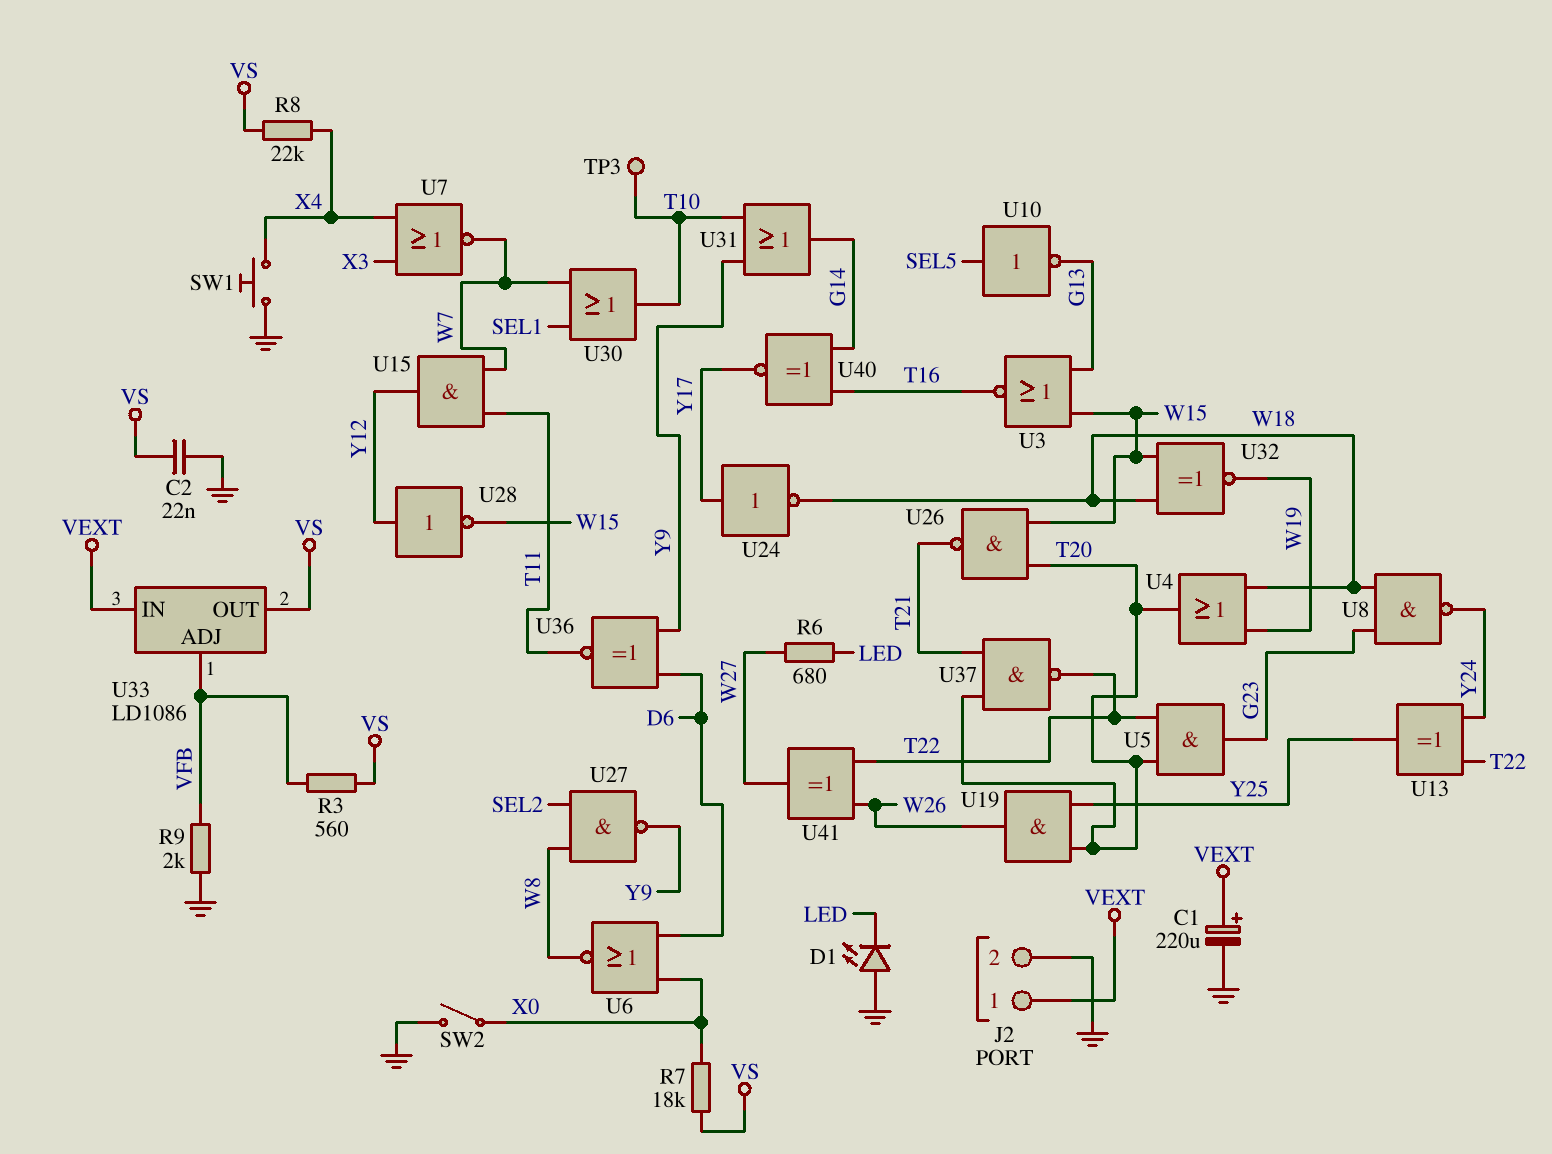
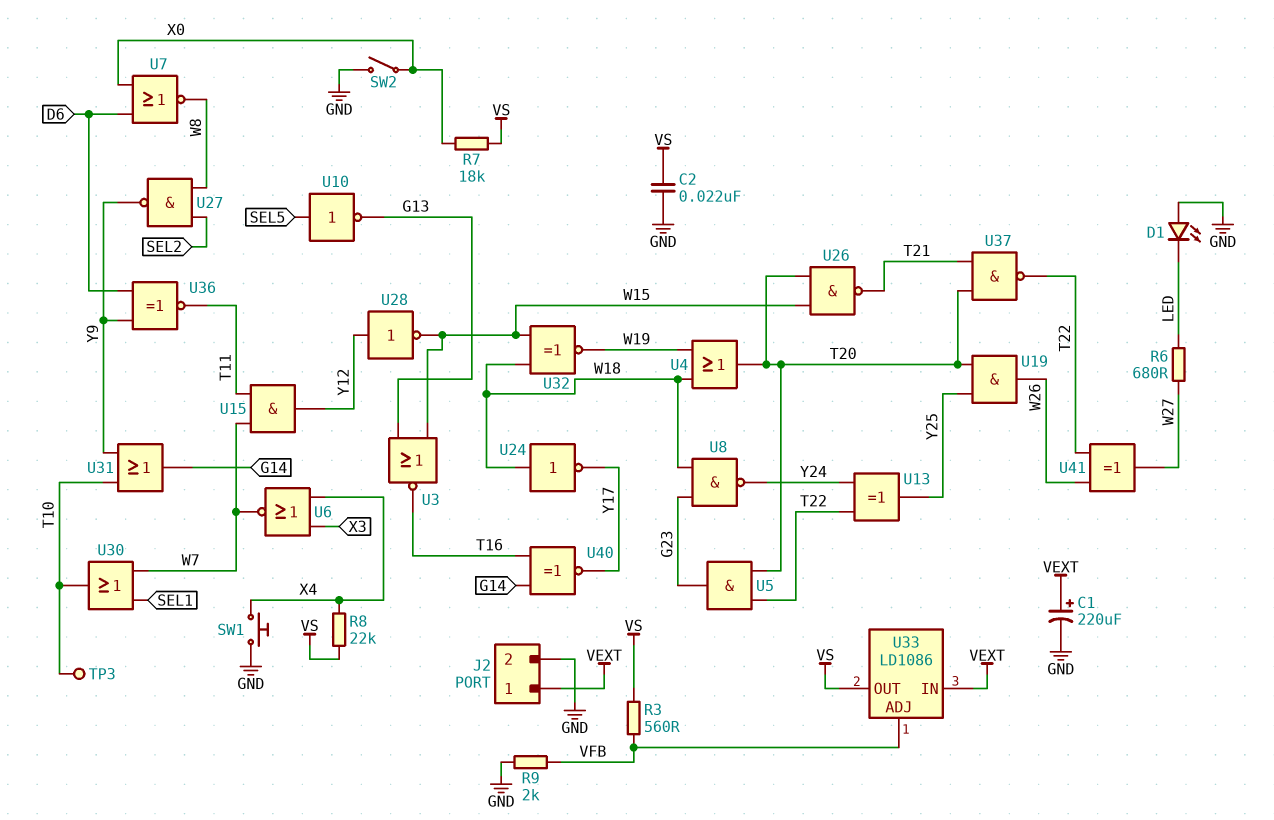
U6: NOR (in D6, in X0, out W8) -> NOR (in X3, in X4, out W7)
U7: NOR (in X3, in X4, out W7) -> NOR (in D6, in X0, out W8)
U24: NOT (in Y17, out W18) -> NOT (in W18, out Y17)

